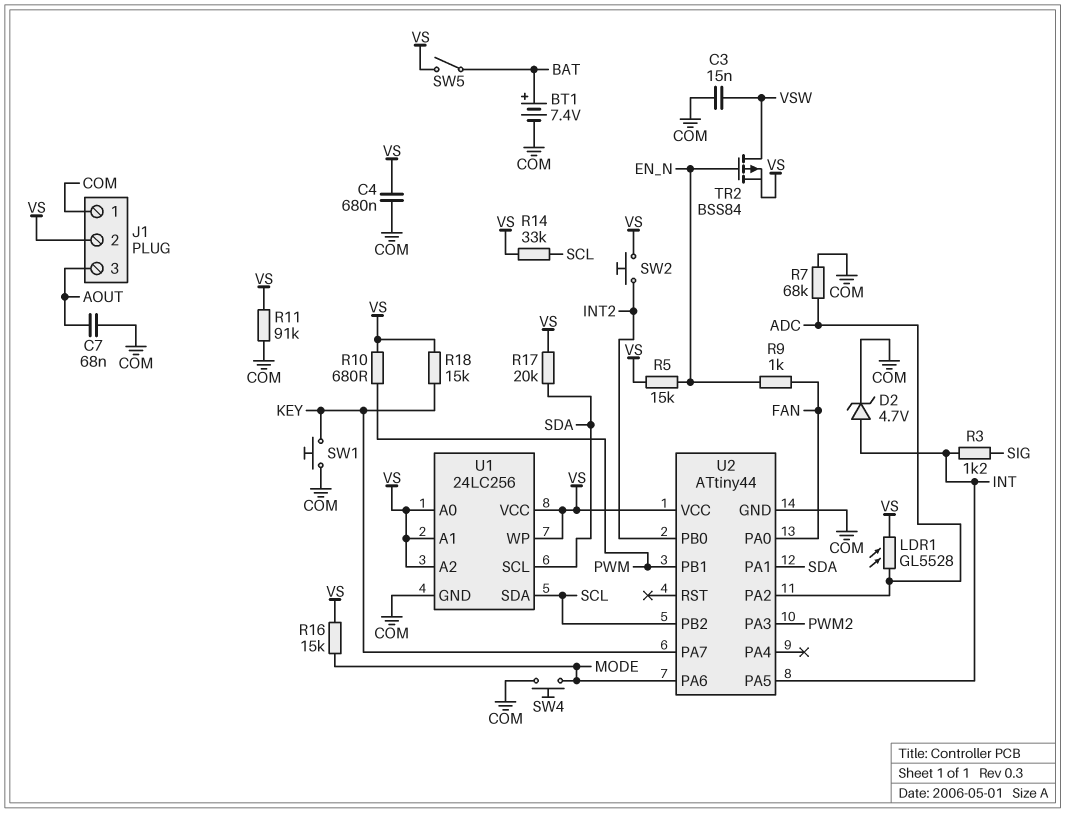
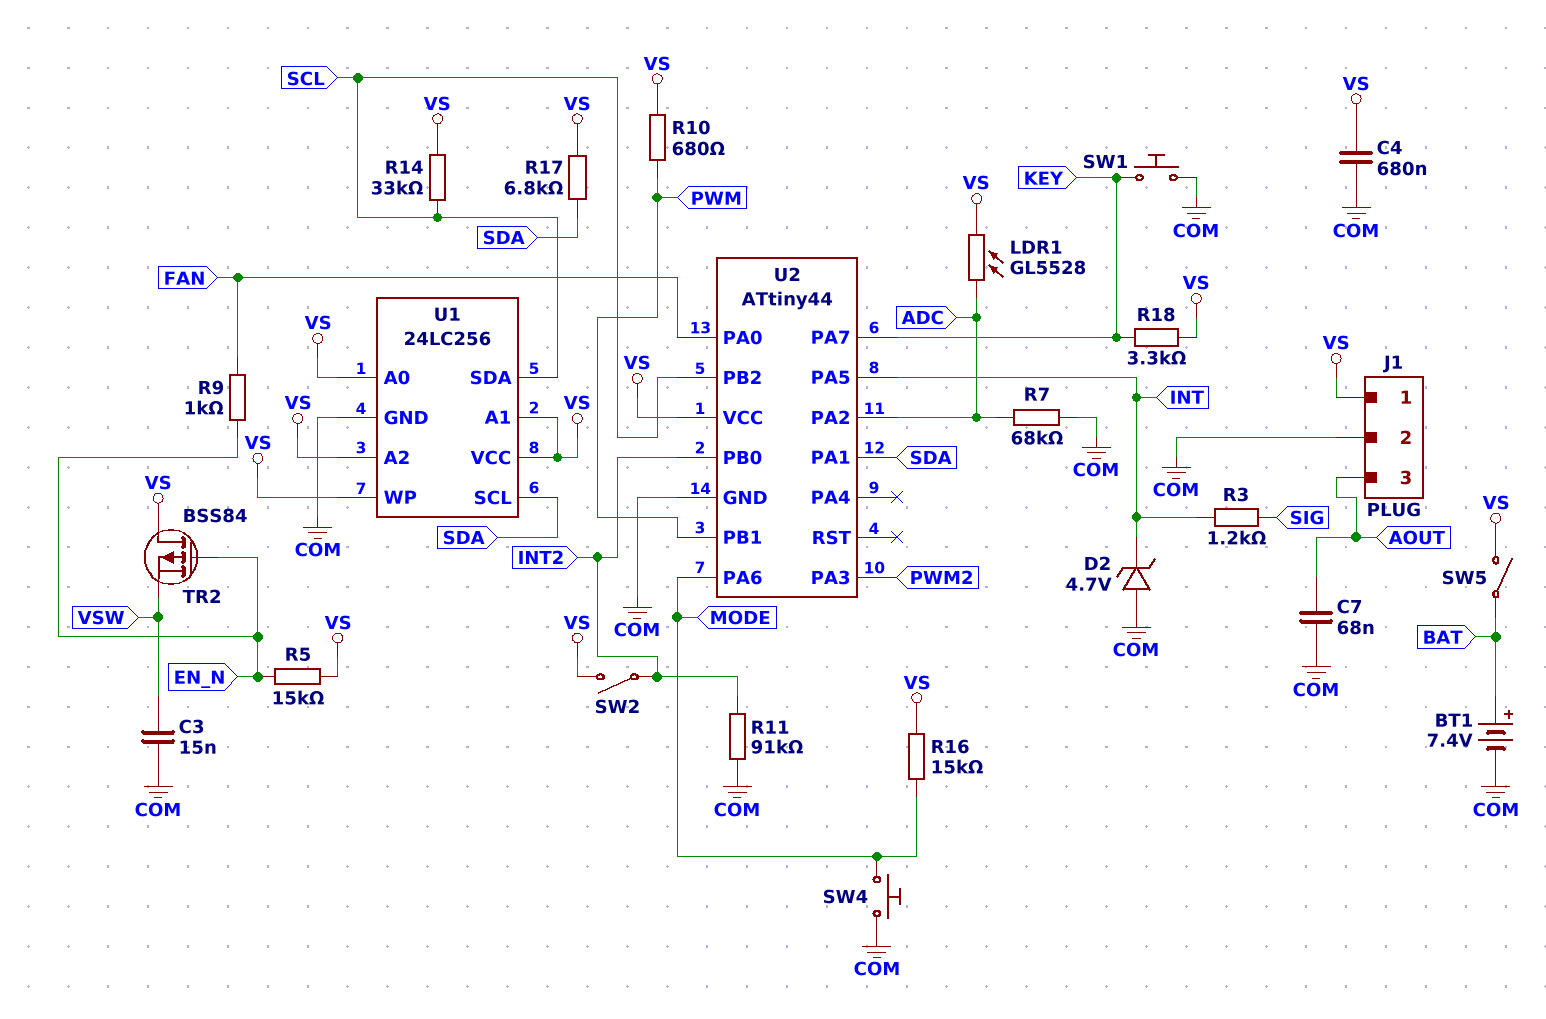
D2: zener 4.7V (A INT, K COM) -> zener 4.7V (A COM, K INT)
J1 pin 1: COM -> VS
J1 pin 2: VS -> COM
R11: 91k (COM, VS) -> 91k (COM, INT2)
R17: 20k (SDA, VS) -> 6.8k (SDA, VS)
R18: 15k (KEY, VS) -> 3.3k (KEY, VS)
SW2: button (INT2, VS) -> switch (INT2, VS)
TR2: PMOS BSS84 (G EN_N, D VSW, S VS) -> PMOS BSS84 (G EN_N, D VS, S VSW)

